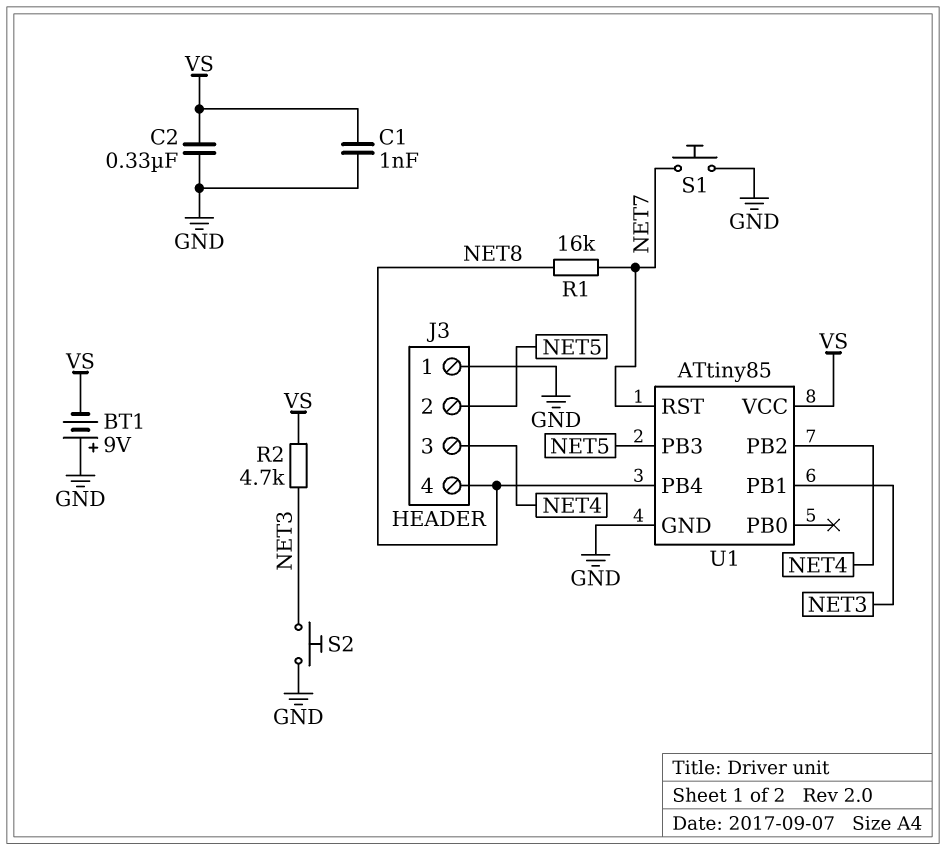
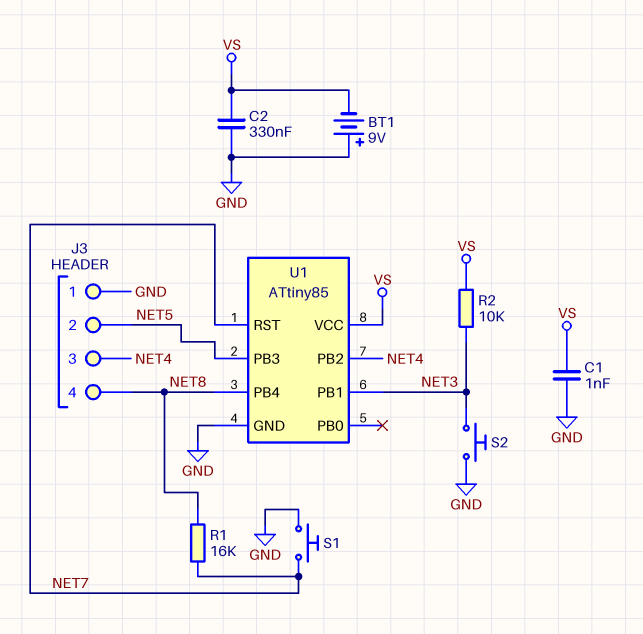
R2: 4.7k (NET3, VS) -> 10k (NET3, VS)

